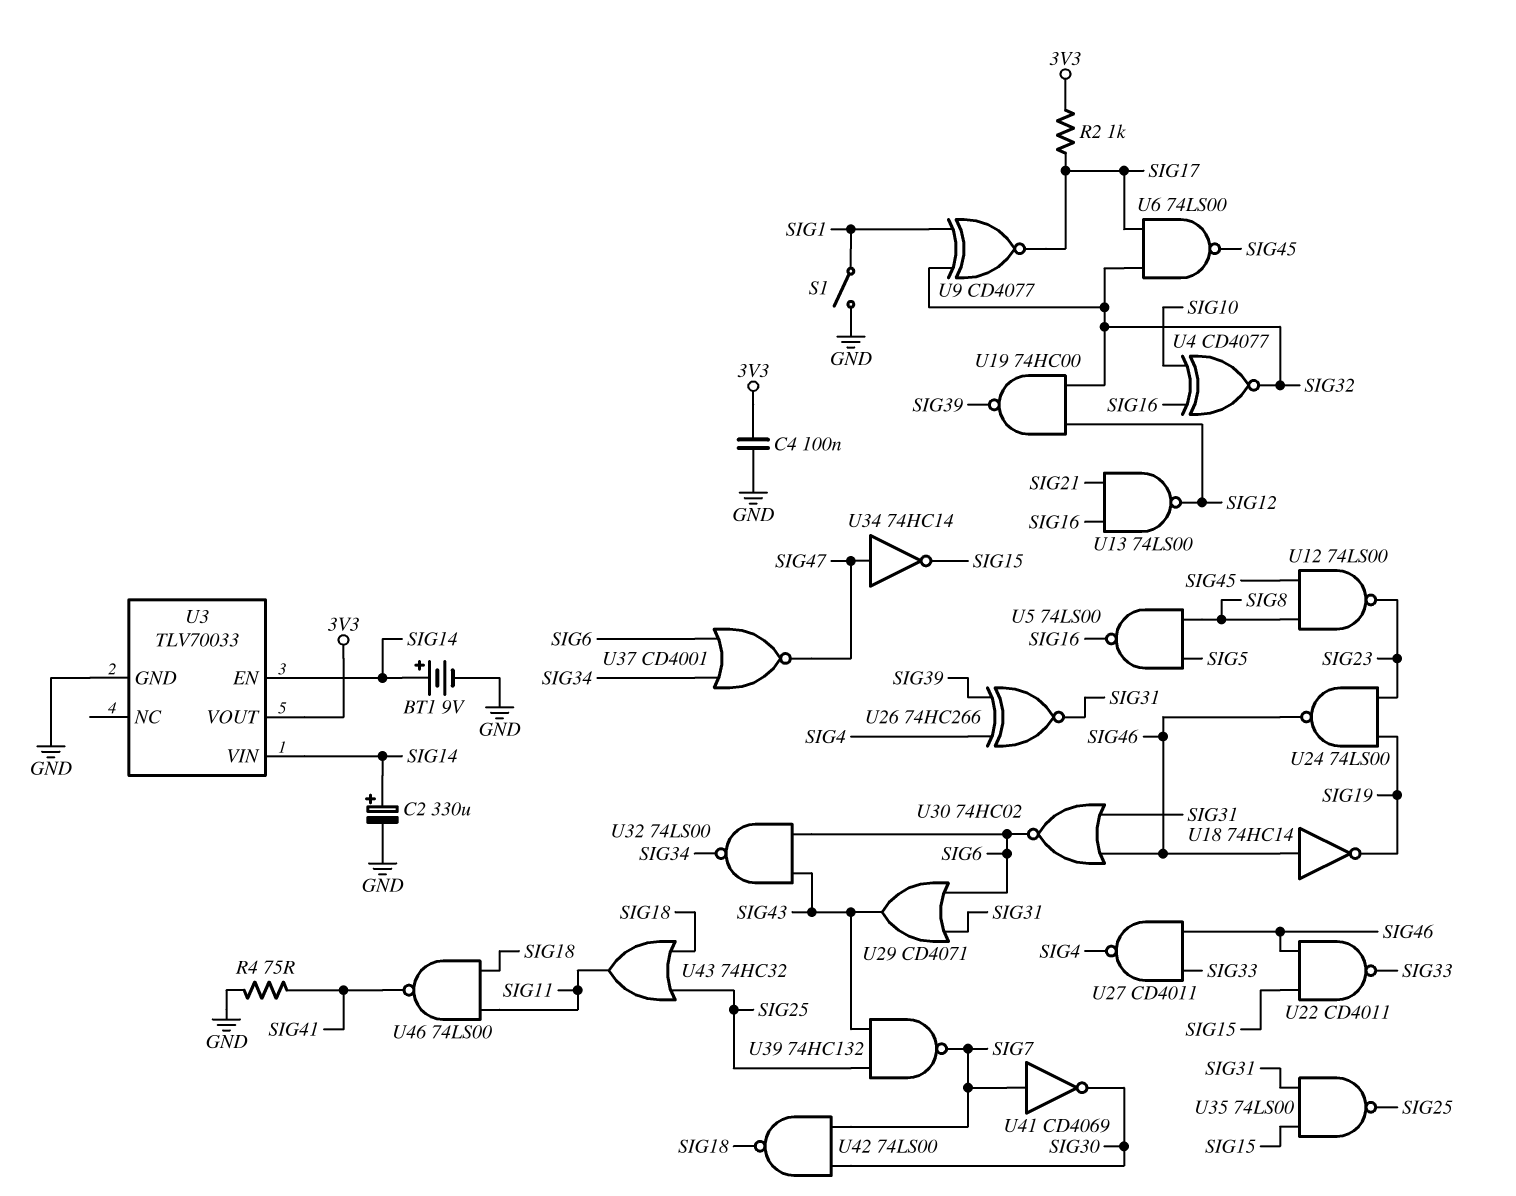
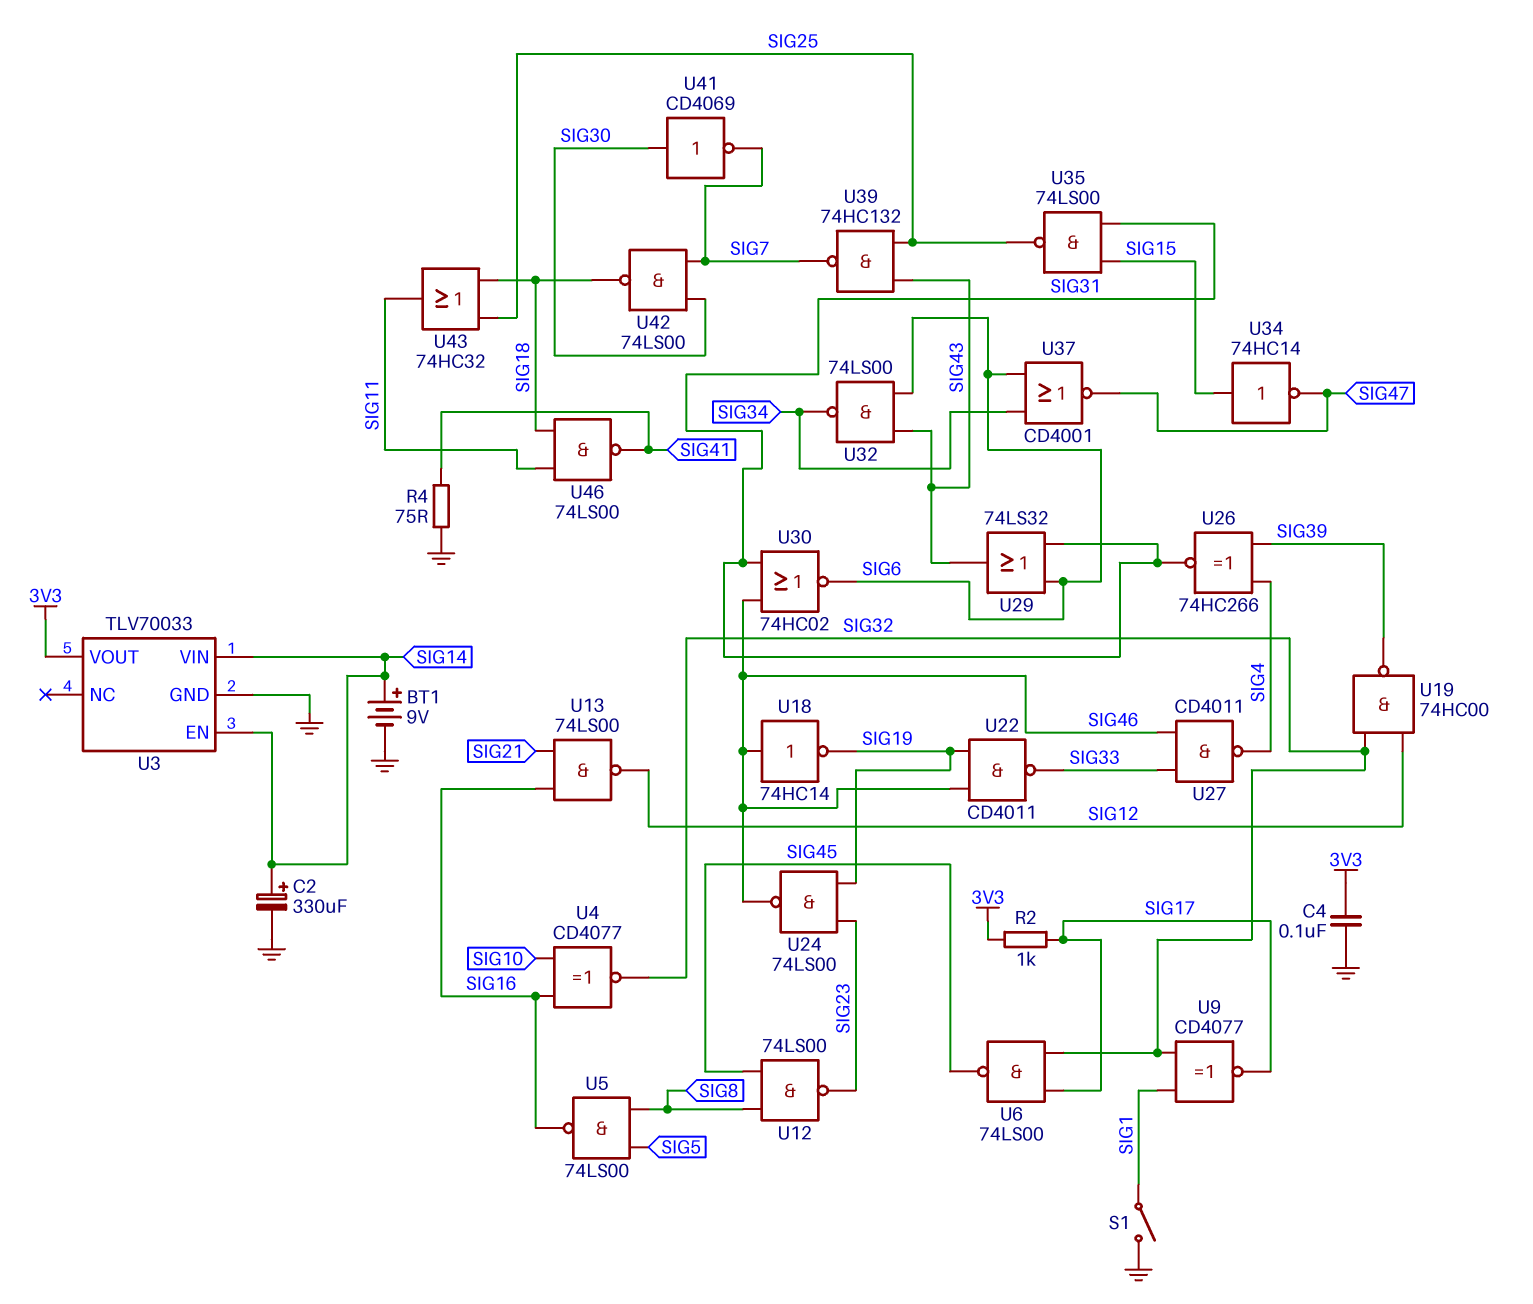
U22: NAND CD4011 (in SIG15, in SIG46, out SIG33) -> NAND CD4011 (in SIG19, in SIG46, out SIG33)
U29: OR CD4071 (in SIG6, in SIG31, out SIG43) -> OR 74LS32 (in SIG6, in SIG31, out SIG43)
U34: NOT 74HC14 (in SIG47, out SIG15) -> NOT 74HC14 (in SIG15, out SIG47)
U41: NOT CD4069 (in SIG7, out SIG30) -> NOT CD4069 (in SIG30, out SIG7)

